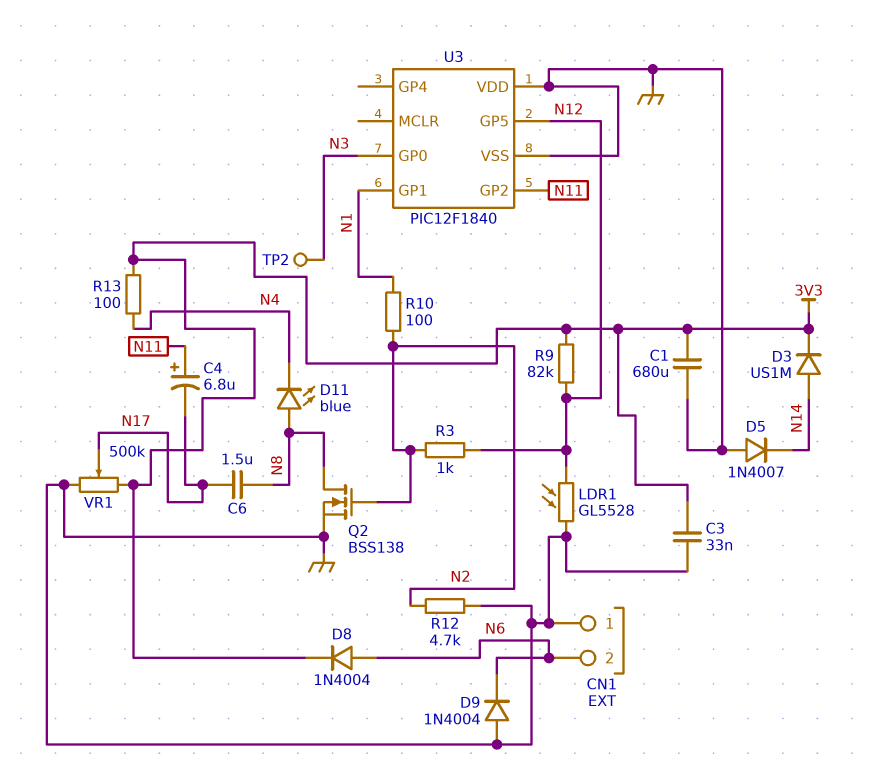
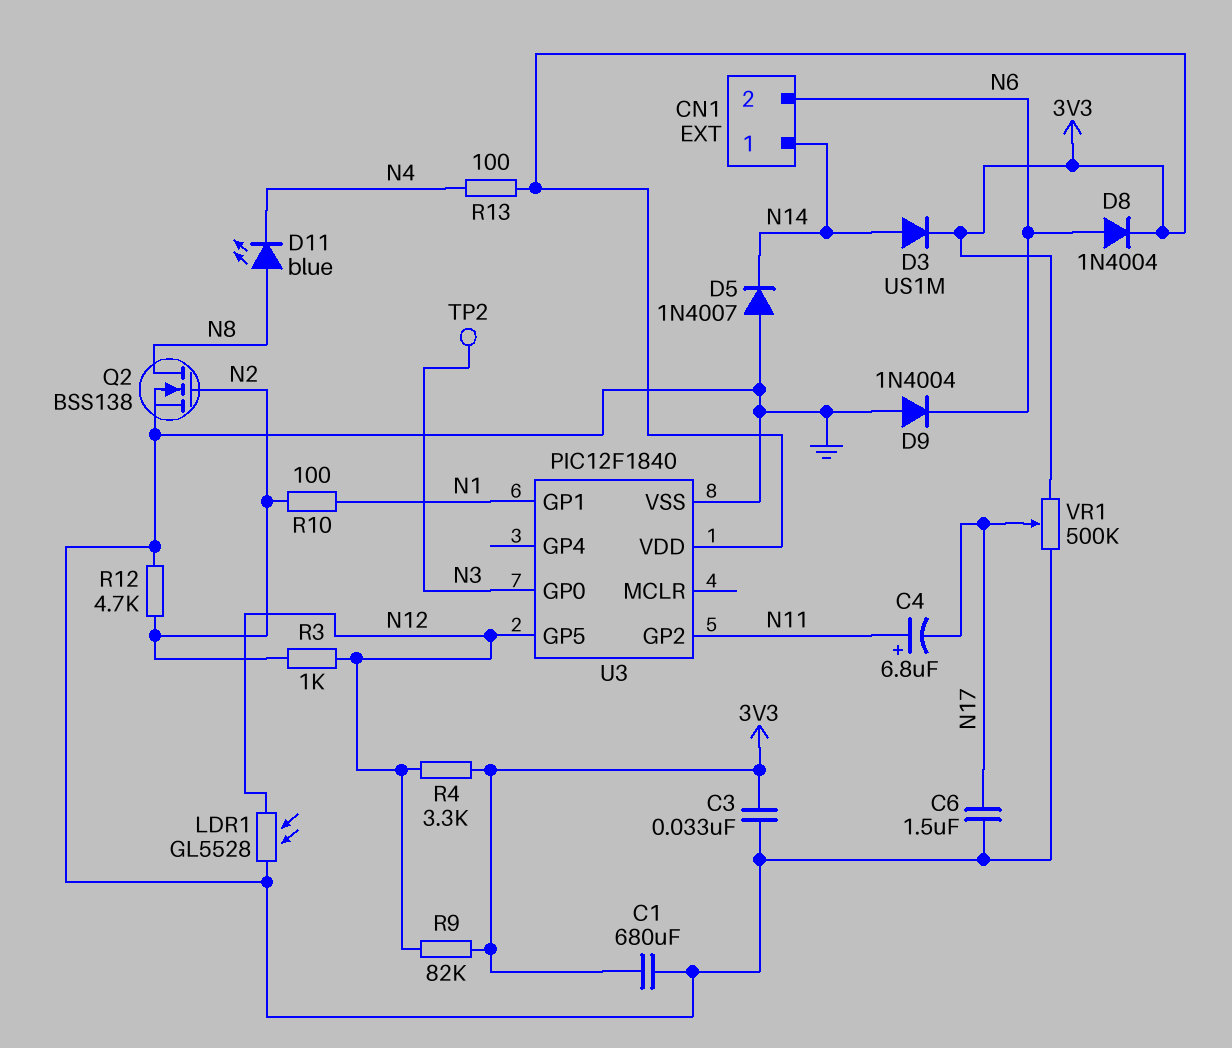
C6: 1.5uF (N8, N17) -> 1.5uF (GND, N17)
CN1 pin 1: GND -> N14
R4: none -> 3.3k (3V3, N12)
U3 pin VDD: GND -> 3V3

